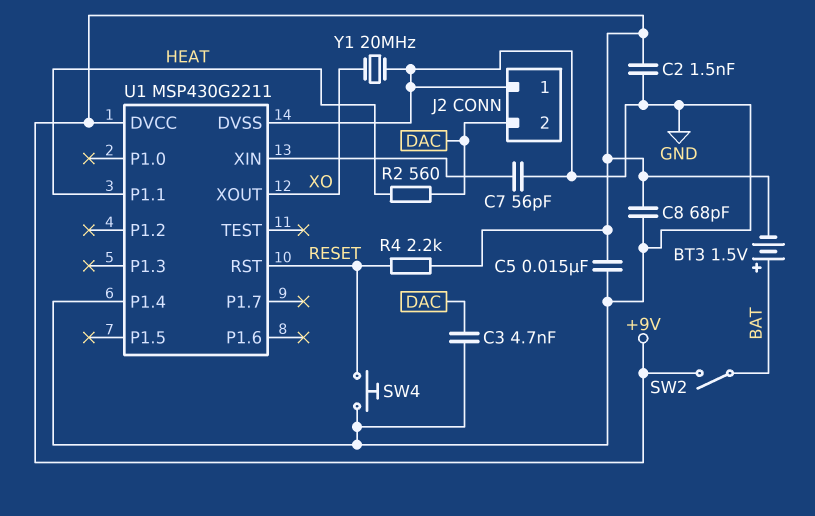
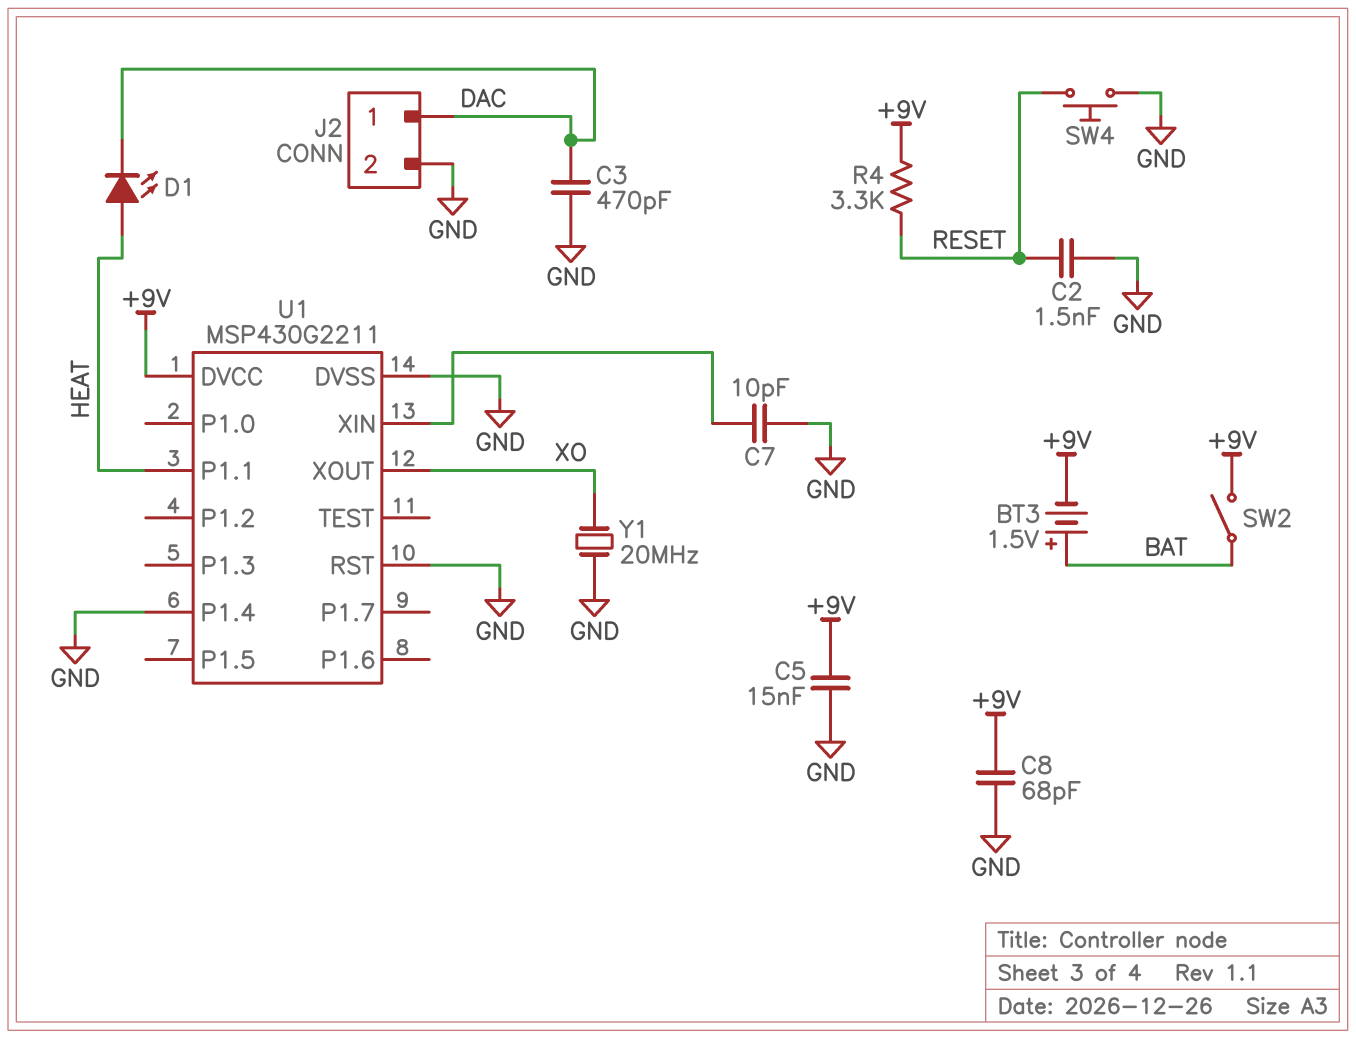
C2: 1.5nF (+9V, GND) -> 1.5nF (GND, RESET)
C3: 4.7nF (DAC, GND) -> 470pF (DAC, GND)
C7: 56pF (GND, U1/XIN) -> 10pF (GND, U1/XIN)
D1: none -> LED (A HEAT, K DAC)
J2 pin 1: GND -> DAC
J2 pin 2: DAC -> GND
R2: 560 (DAC, HEAT) -> none
R4: 2.2k (+9V, RESET) -> 3.3k (+9V, RESET)
U1 pin RST: RESET -> GND

